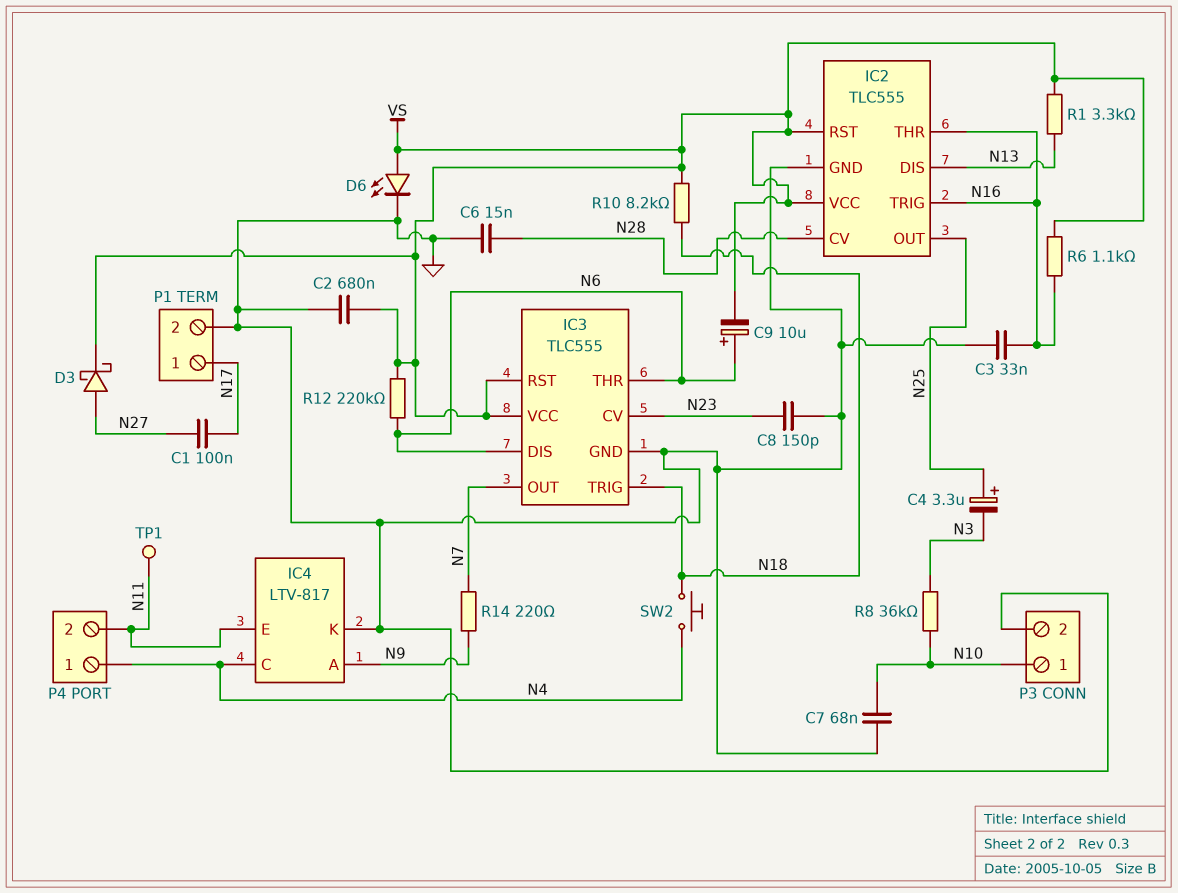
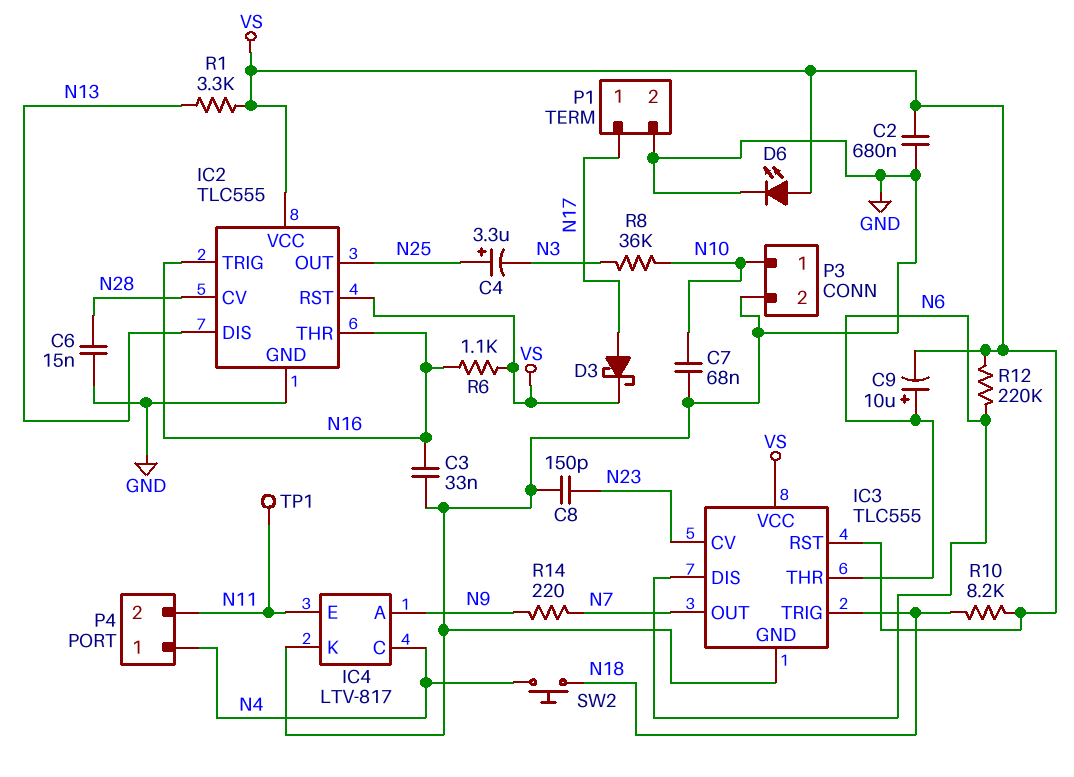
C1: 100nF (N17, N27) -> none
D3: schottky (A N27, K VS) -> schottky (A N17, K VS)

